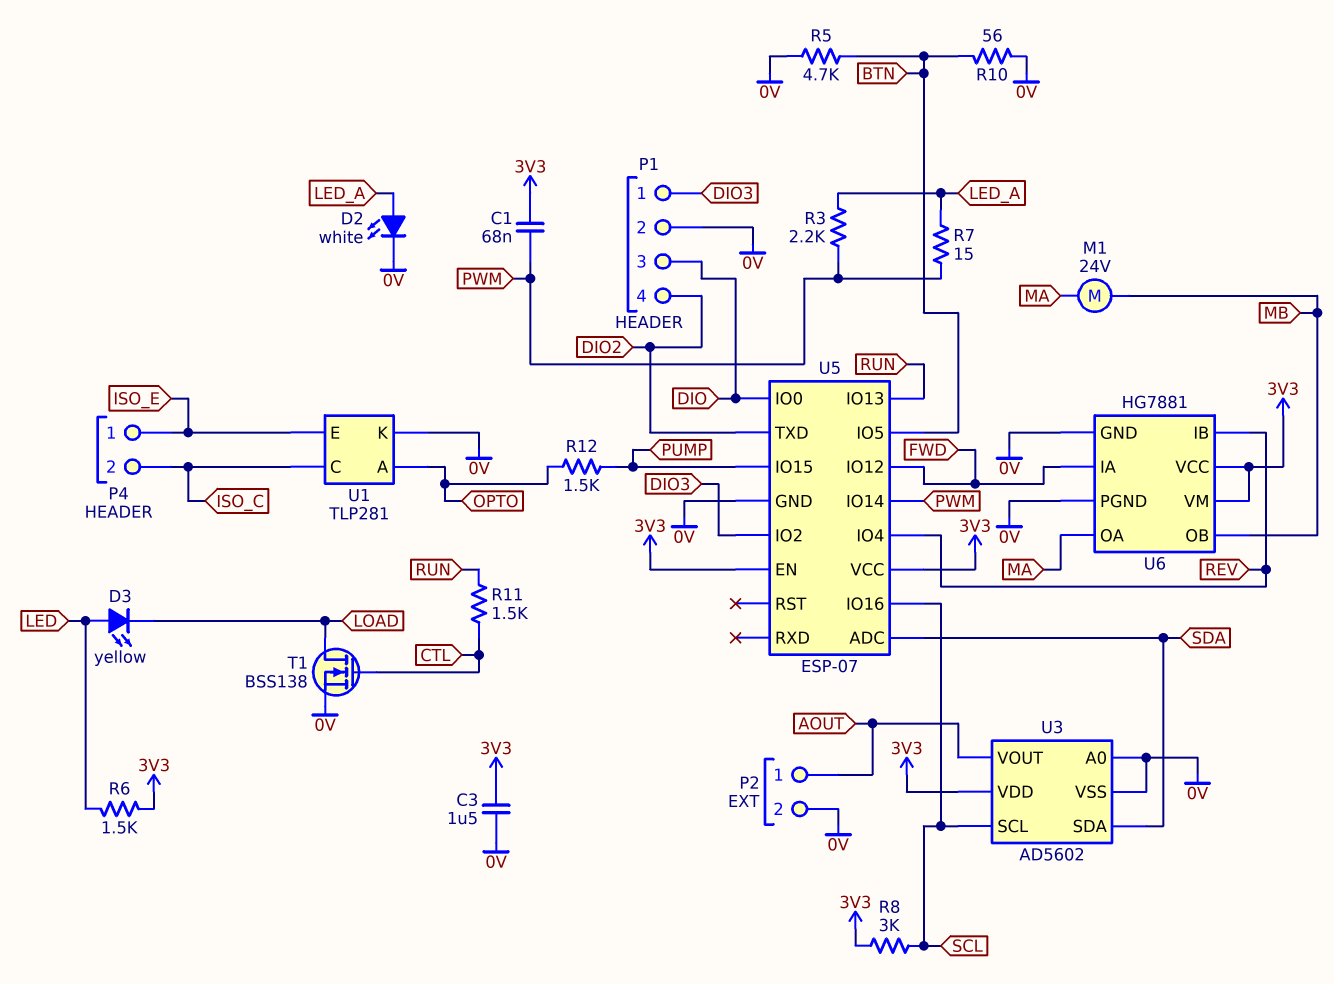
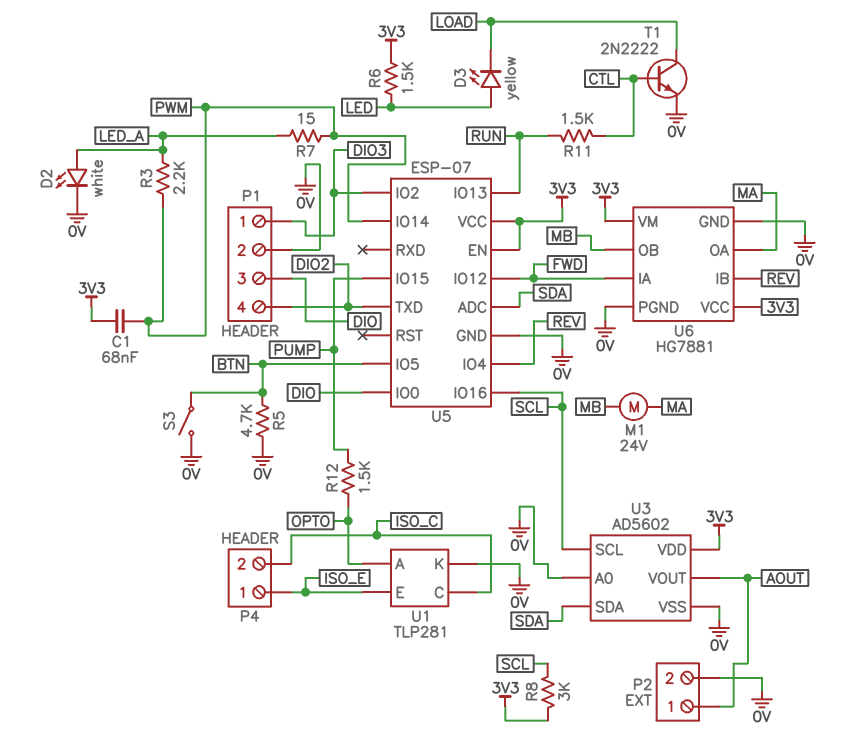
C3: 1.5uF (0V, 3V3) -> none
R10: 56 (0V, BTN) -> none
S3: none -> switch (0V, BTN)
T1: NMOS BSS138 (G CTL, D LOAD, S 0V) -> NPN 2N2222 (B CTL, C LOAD, E 0V)

